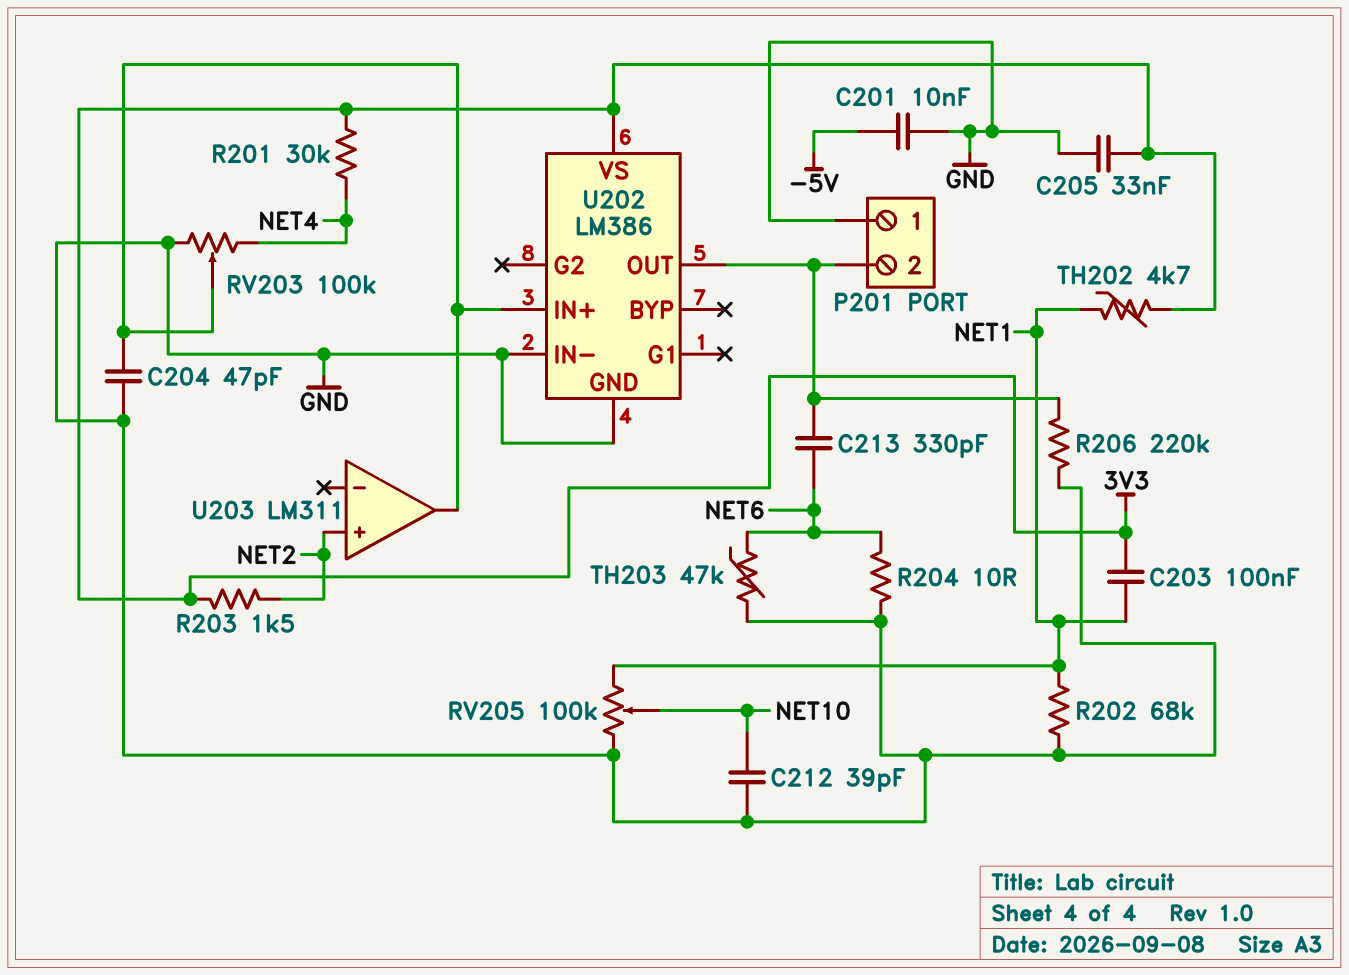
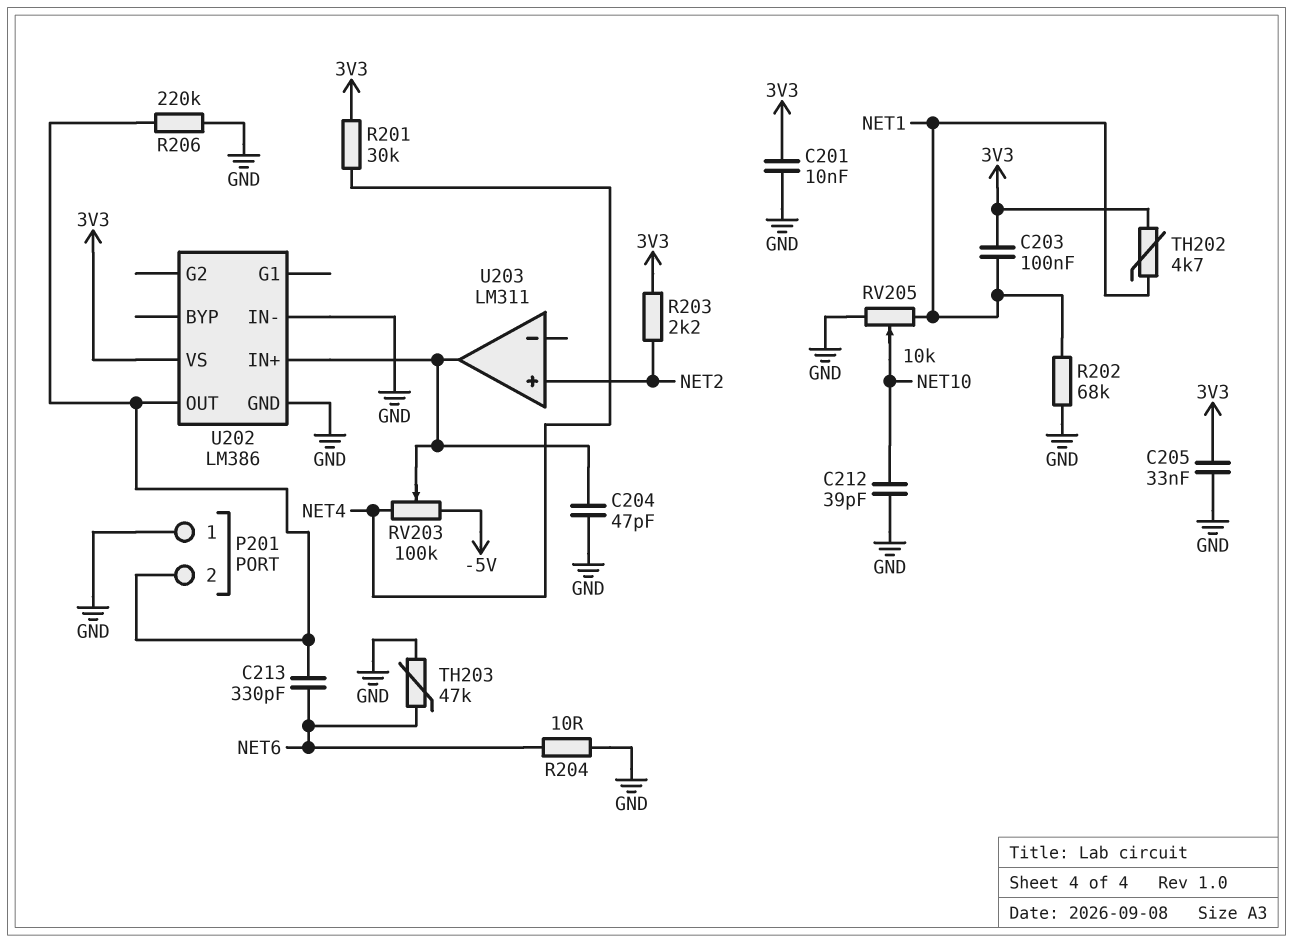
C201: 10nF (-5V, GND) -> 10nF (3V3, GND)
R203: 1.5k (3V3, NET2) -> 2.2k (3V3, NET2)
RV203: 100k (GND, NET4, wiper U202/IN+) -> 100k (-5V, NET4, wiper U202/IN+)
RV205: 100k (GND, NET1, wiper NET10) -> 10k (GND, NET1, wiper NET10)

